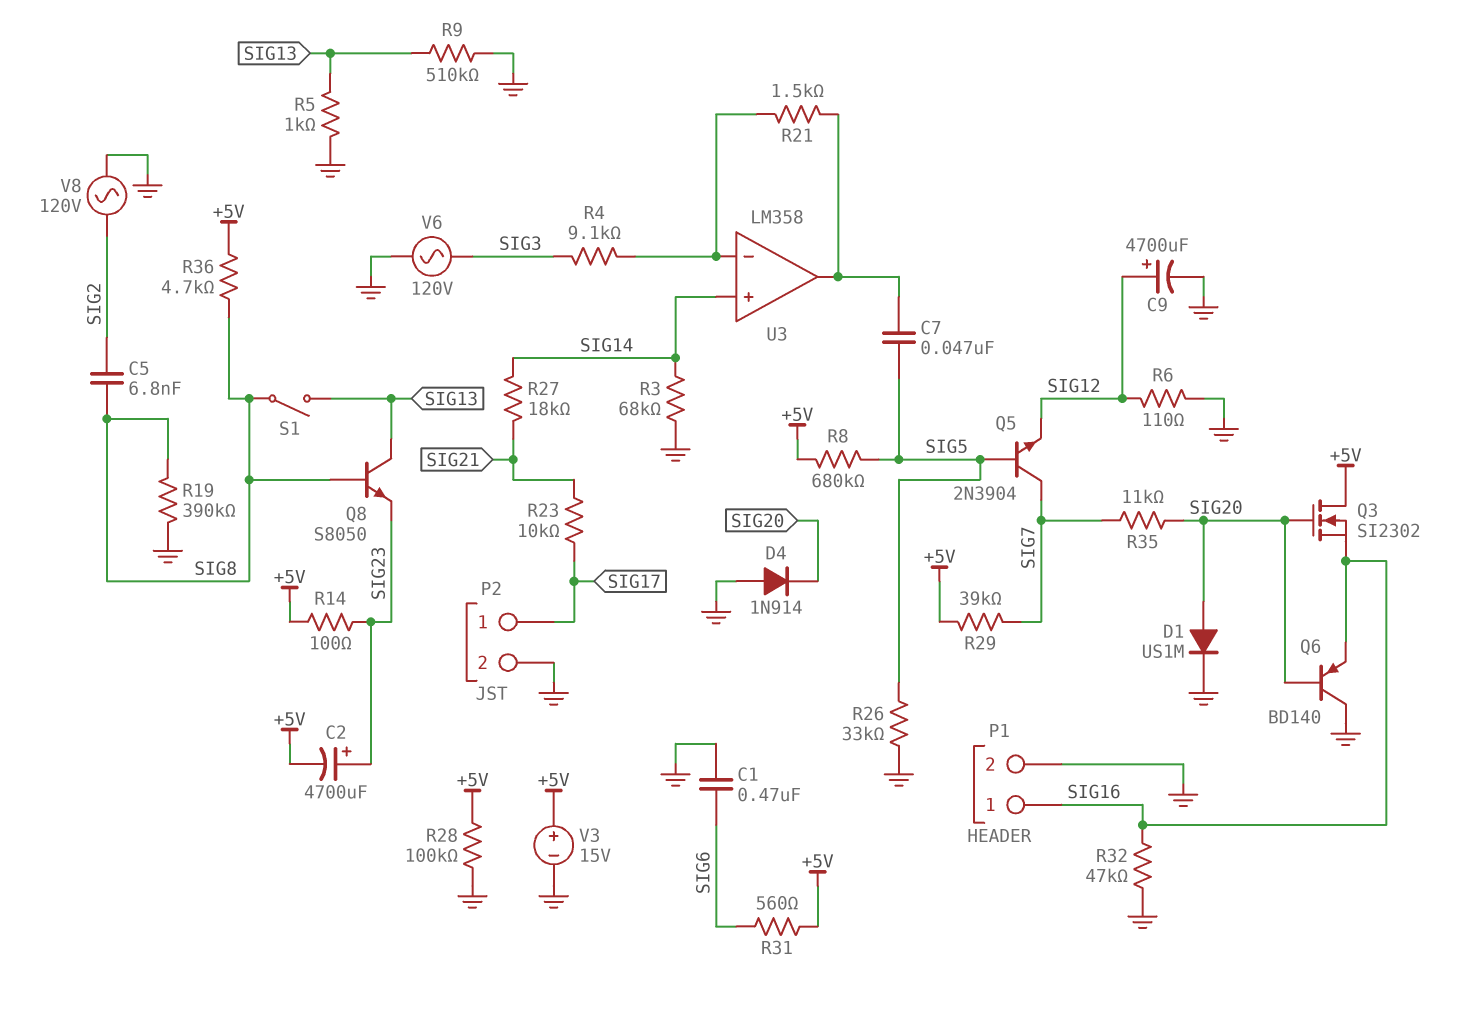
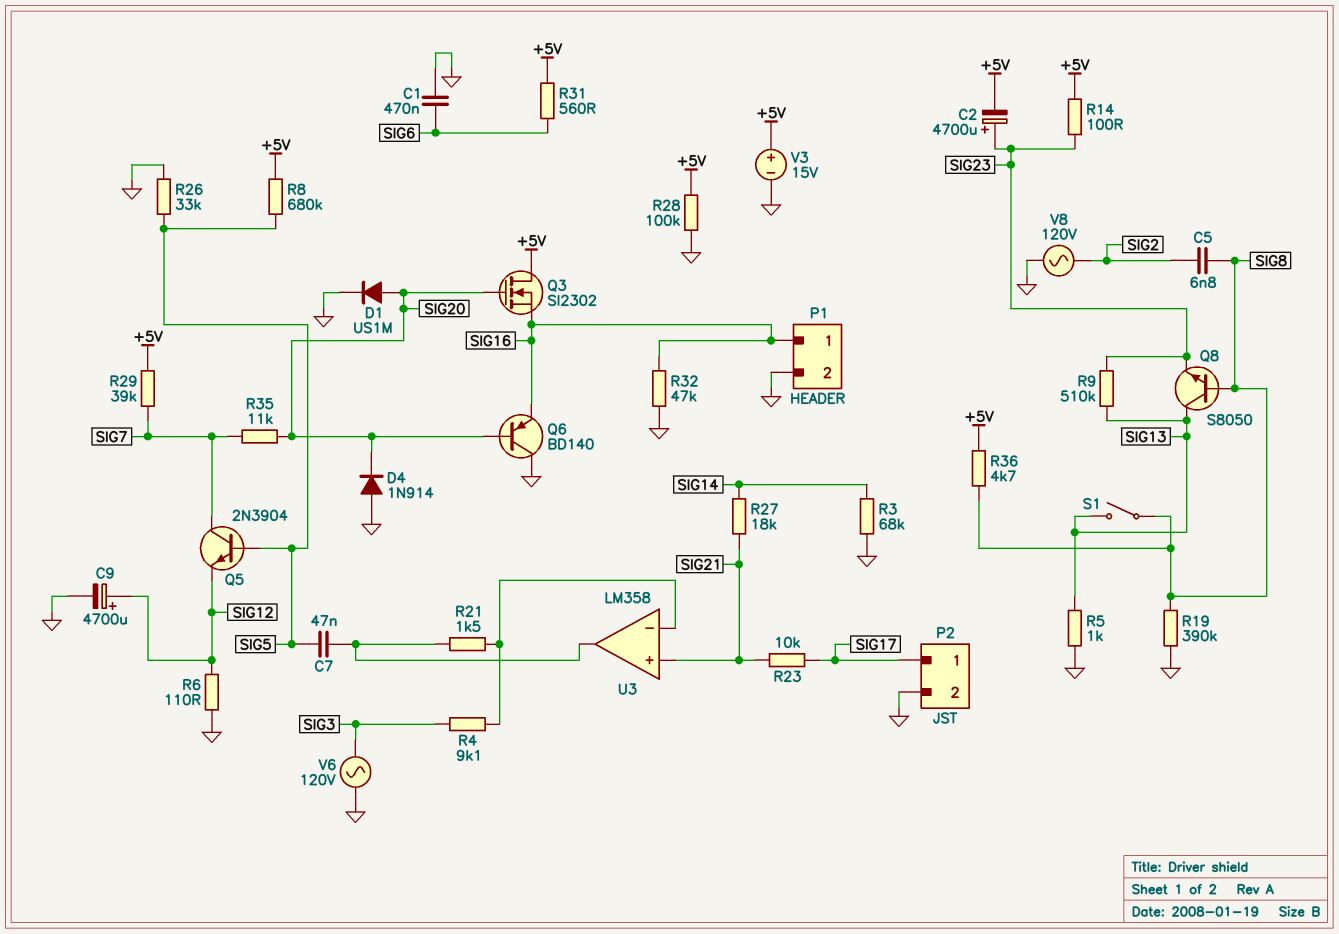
R9: 510k (GND, SIG13) -> 510k (SIG13, SIG23)
U3 pin in+: SIG14 -> SIG21

